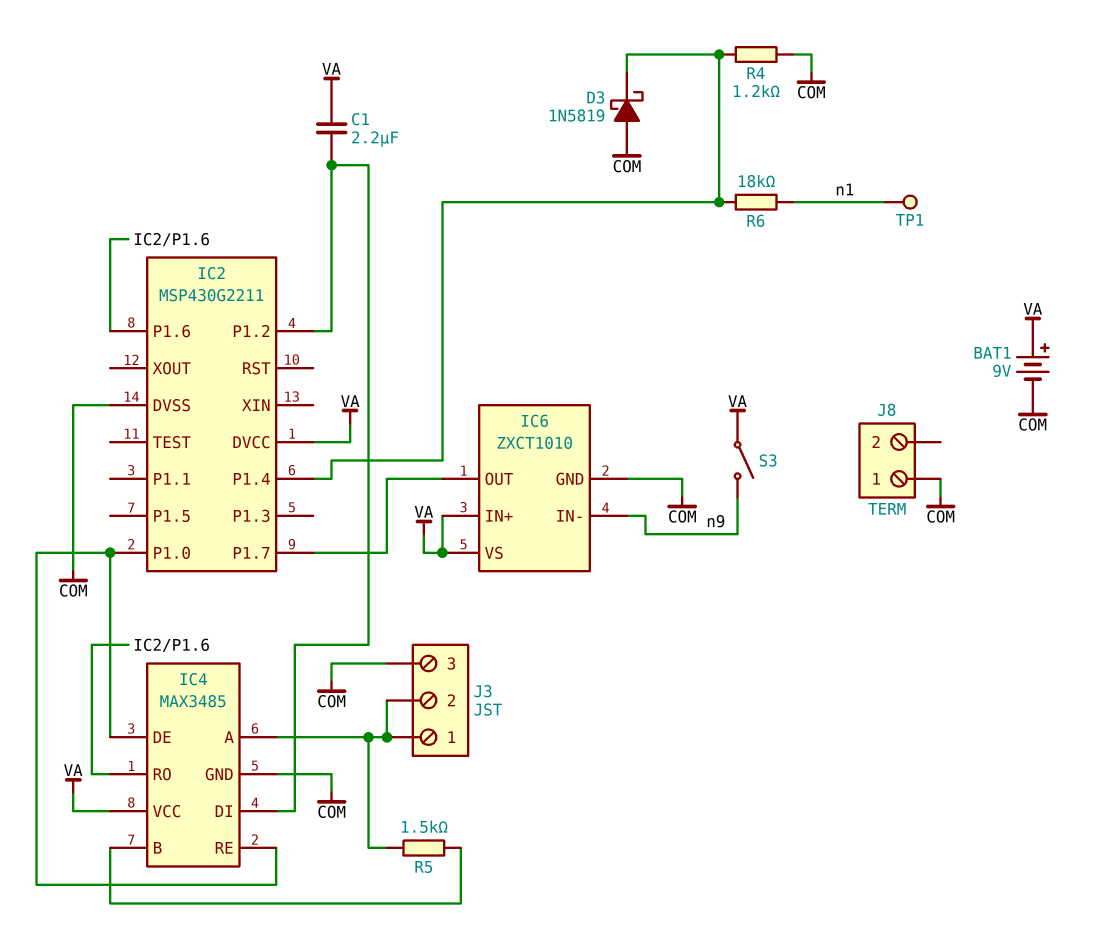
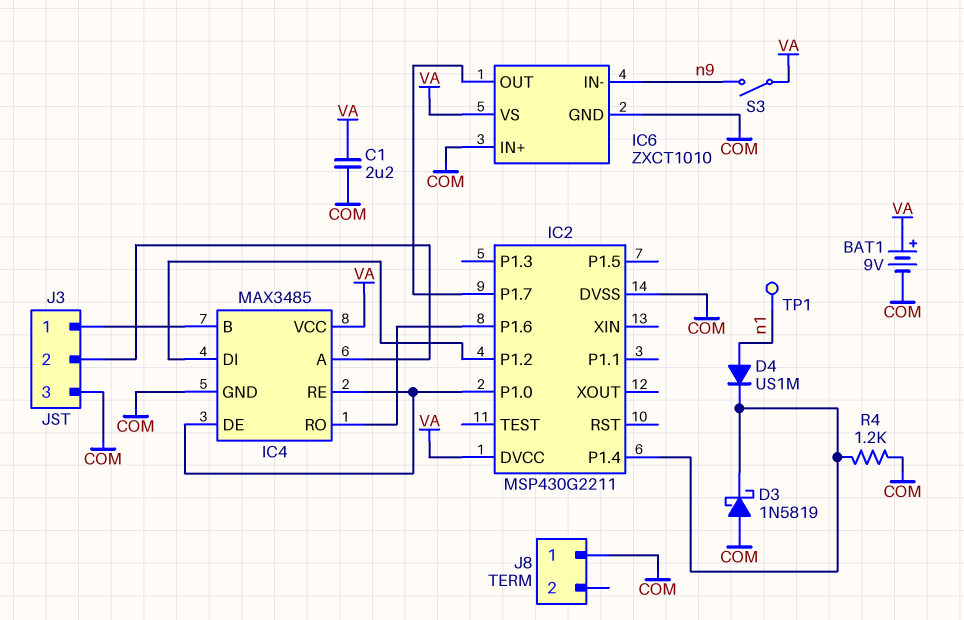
C1: 2.2uF (IC2/P1.2, VA) -> 2.2uF (COM, VA)
D4: none -> diode US1M (A n1, K IC2/P1.4)
IC6 pin IN+: VA -> COM
J3 pin 1: IC4/A -> IC4/B
R5: 1.5k (IC4/A, IC4/B) -> none
R6: 18k (IC2/P1.4, n1) -> none

